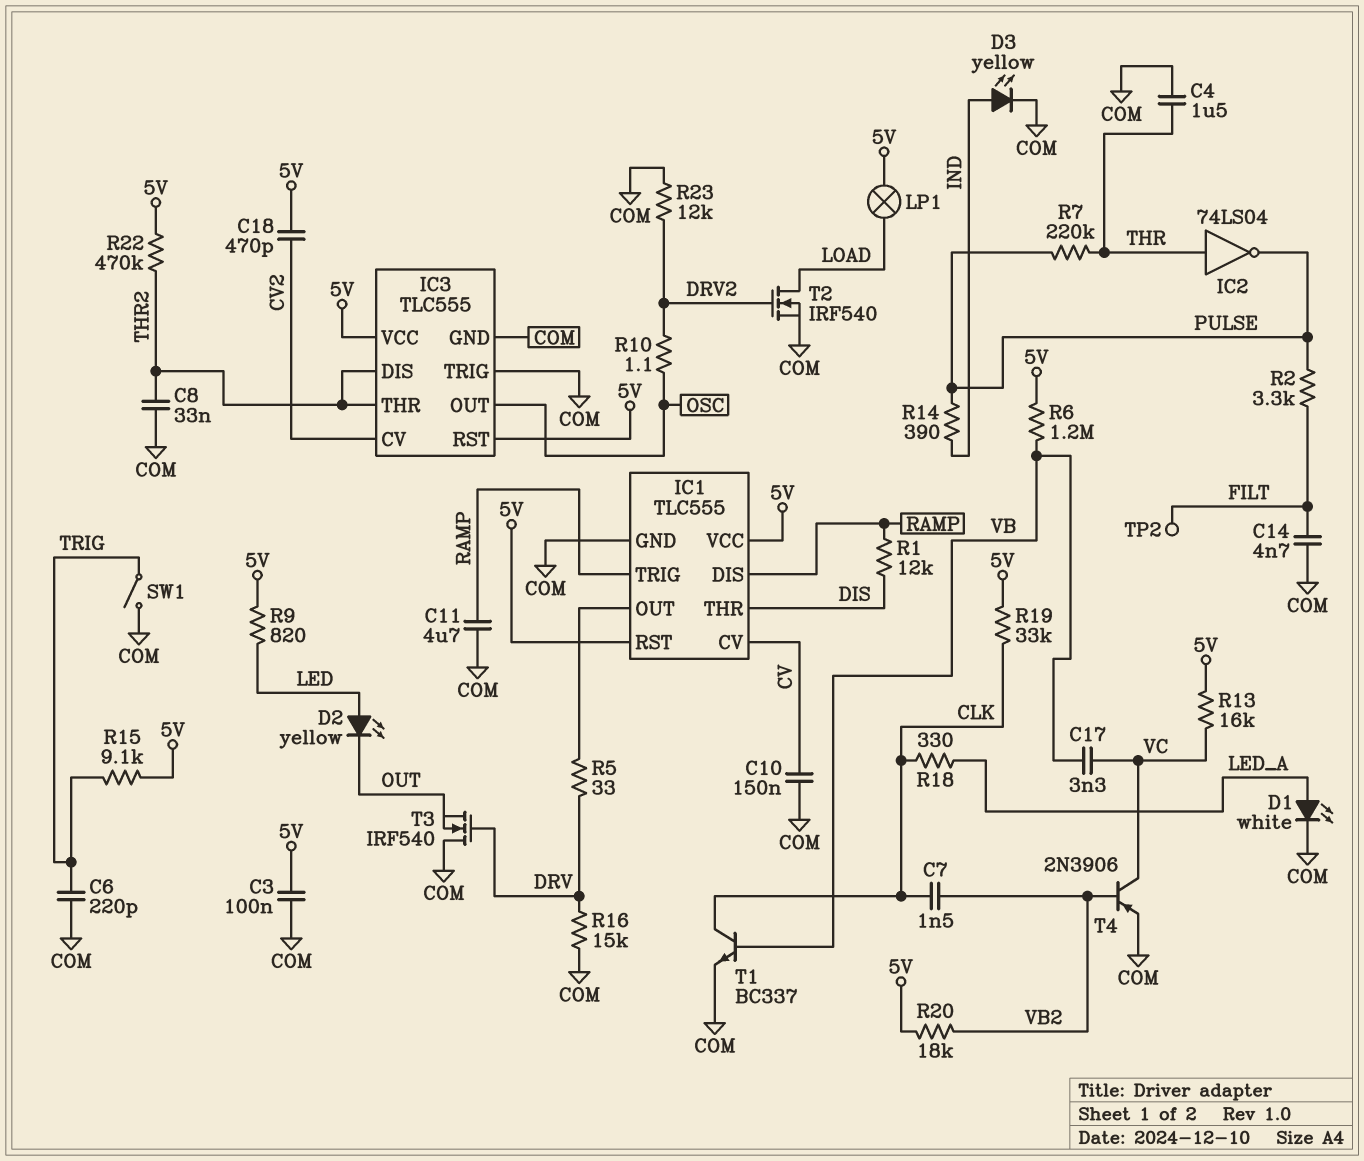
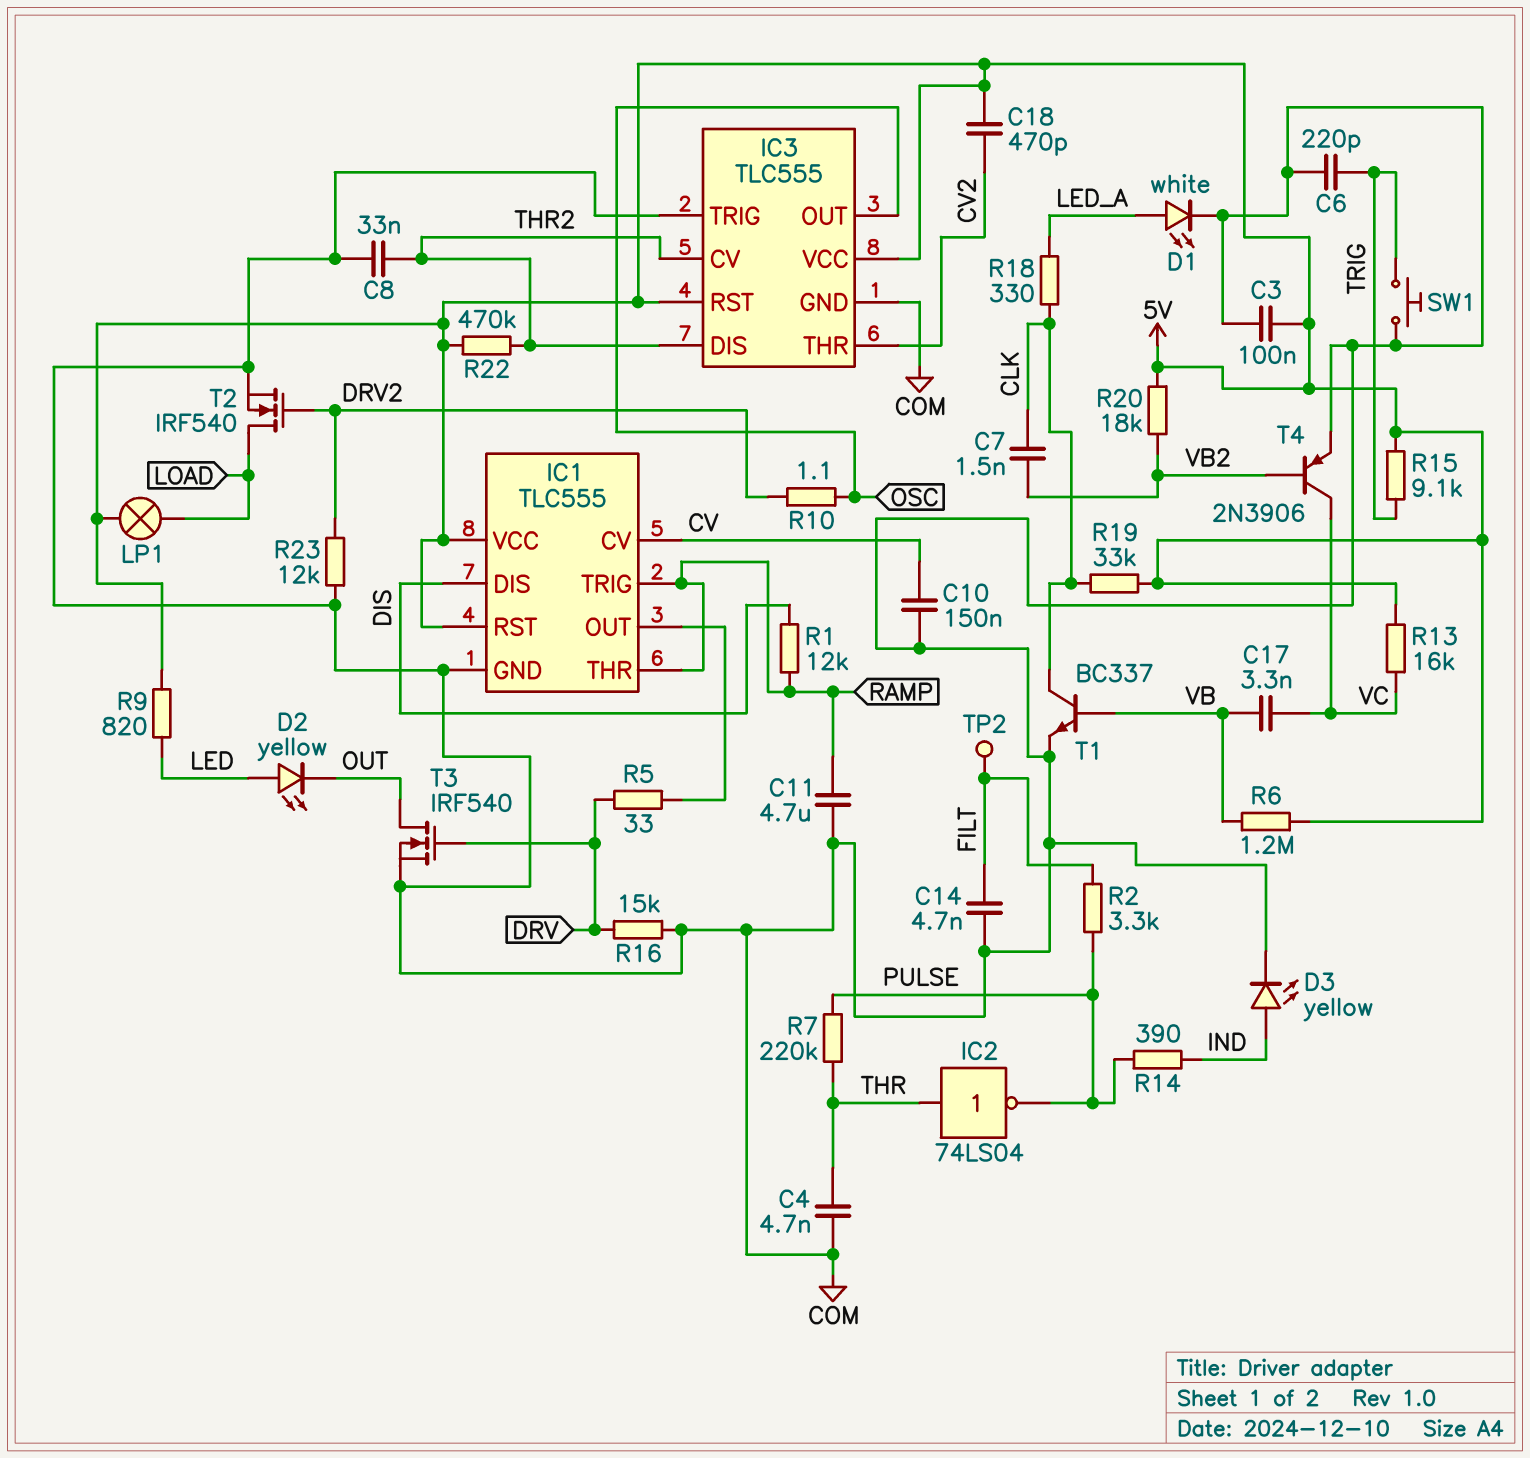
C4: 1.5uF (COM, THR) -> 4.7nF (COM, THR)
IC1 pin DIS: RAMP -> DIS
IC1 pin THR: DIS -> RAMP
IC3 pin CV: CV2 -> THR2
IC3 pin THR: THR2 -> CV2
SW1: switch (COM, TRIG) -> button (COM, TRIG)
T3: NMOS IRF540 (G DRV, D COM, S OUT) -> NMOS IRF540 (G DRV, D OUT, S COM)

